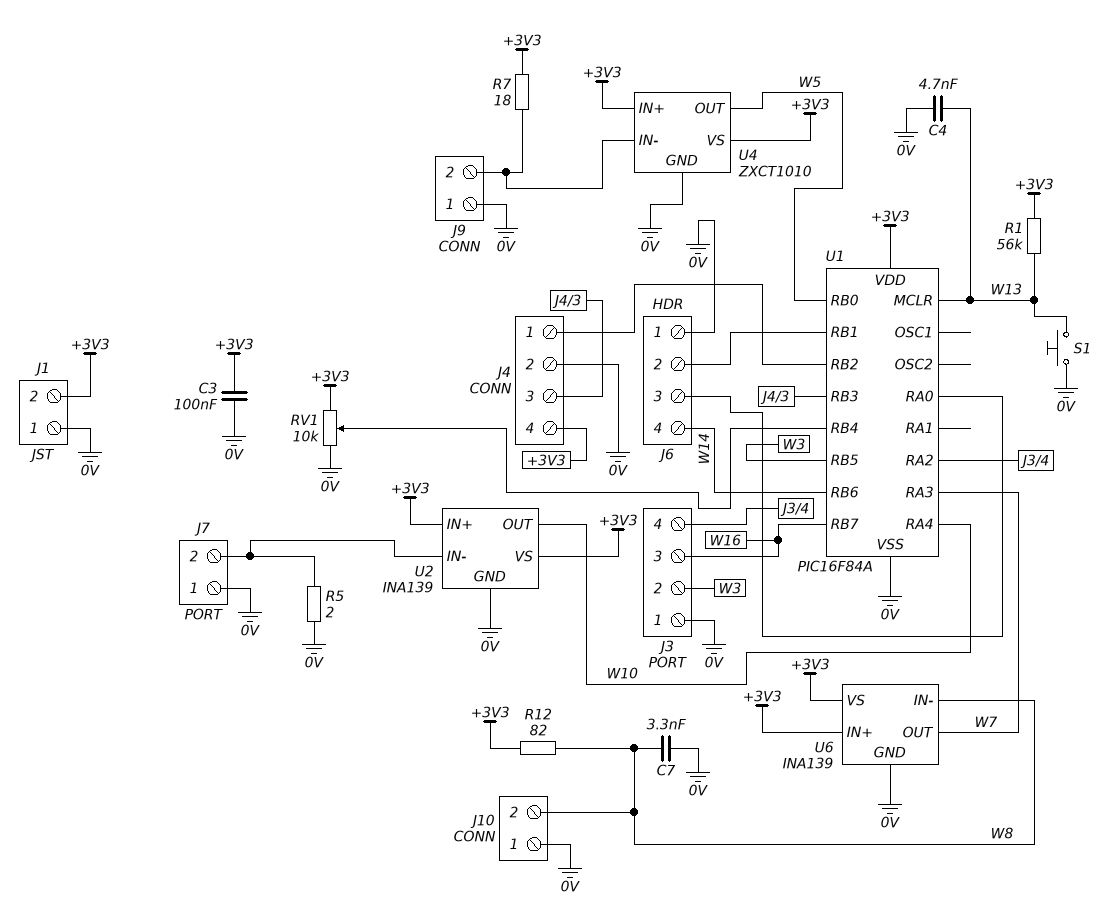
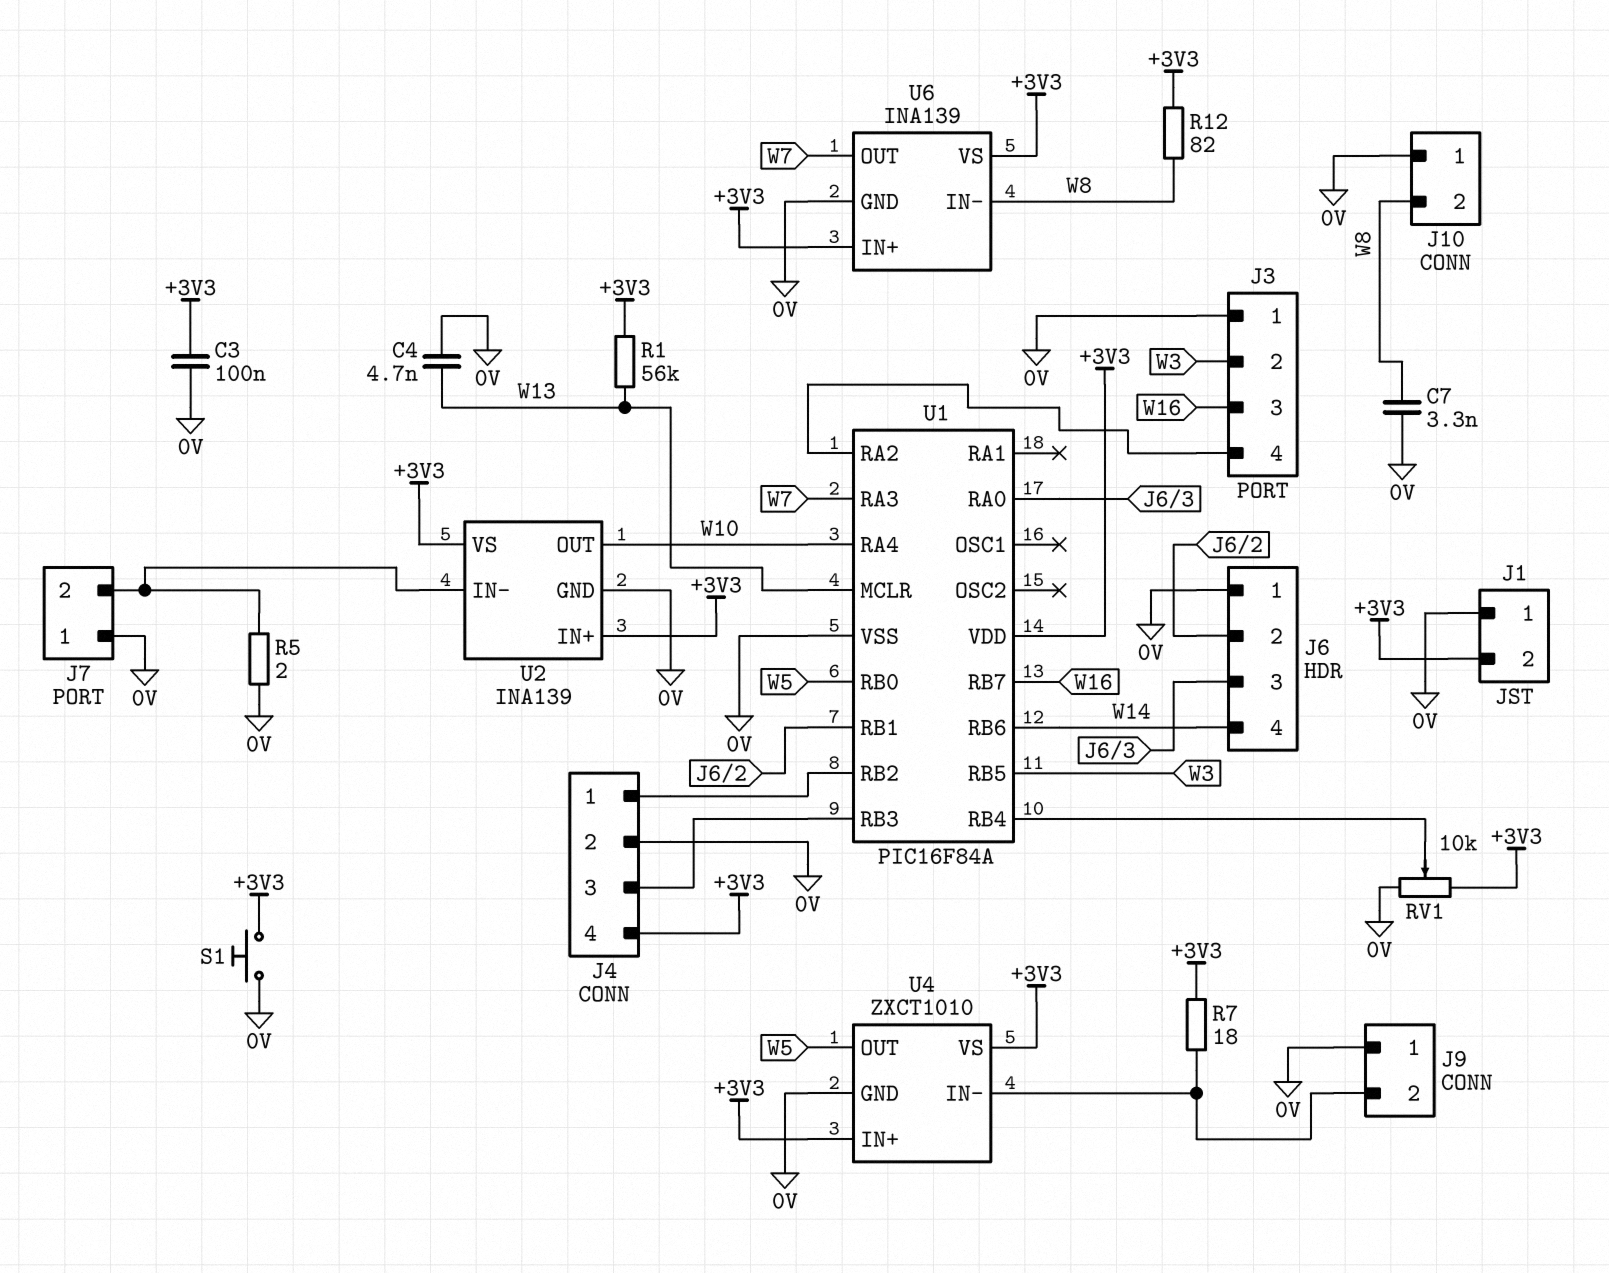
S1: button (0V, W13) -> button (+3V3, 0V)

